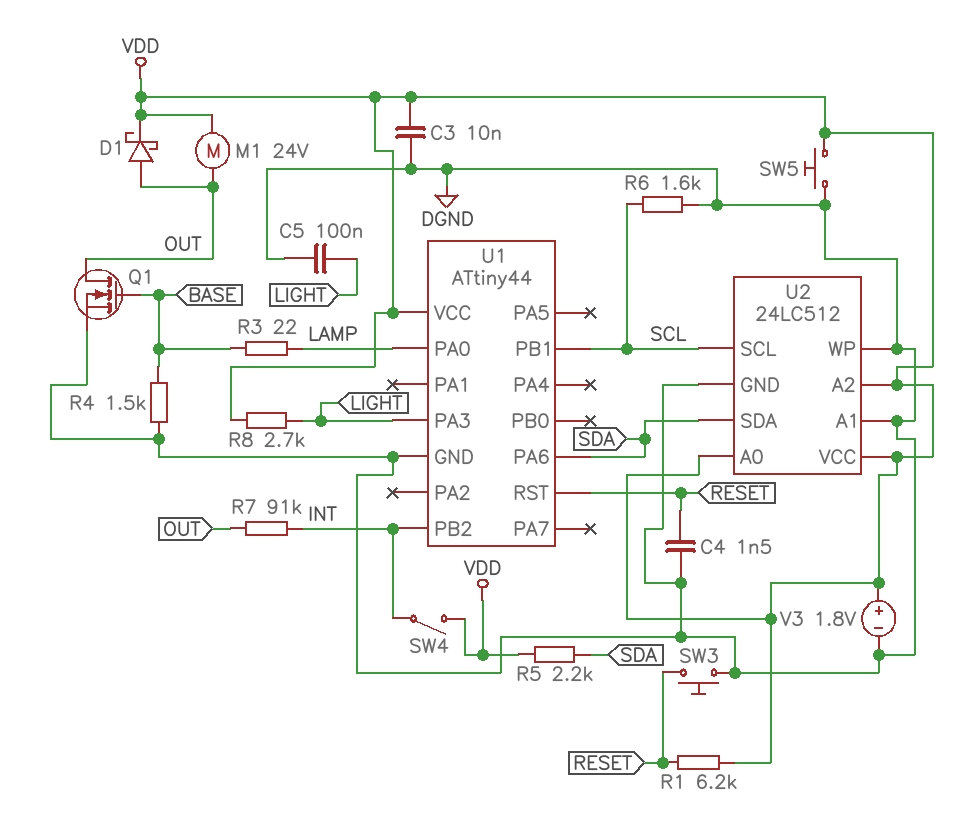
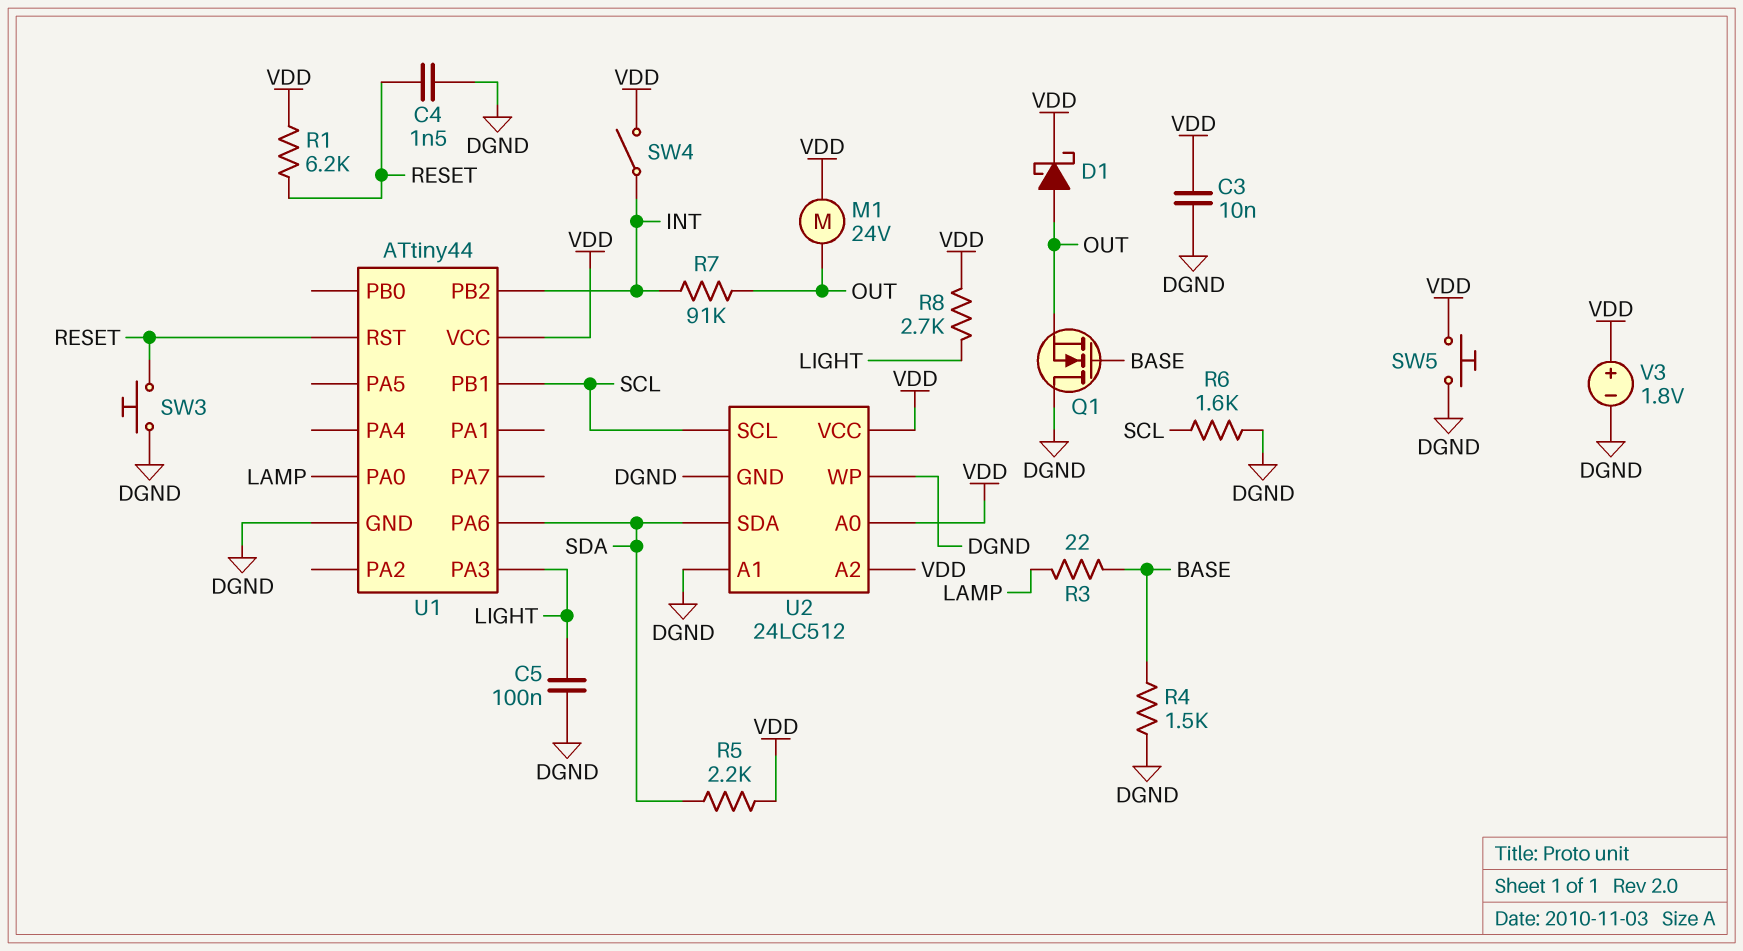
Q1: NMOS (G BASE, D OUT, S DGND) -> NMOS (G BASE, D DGND, S OUT)

